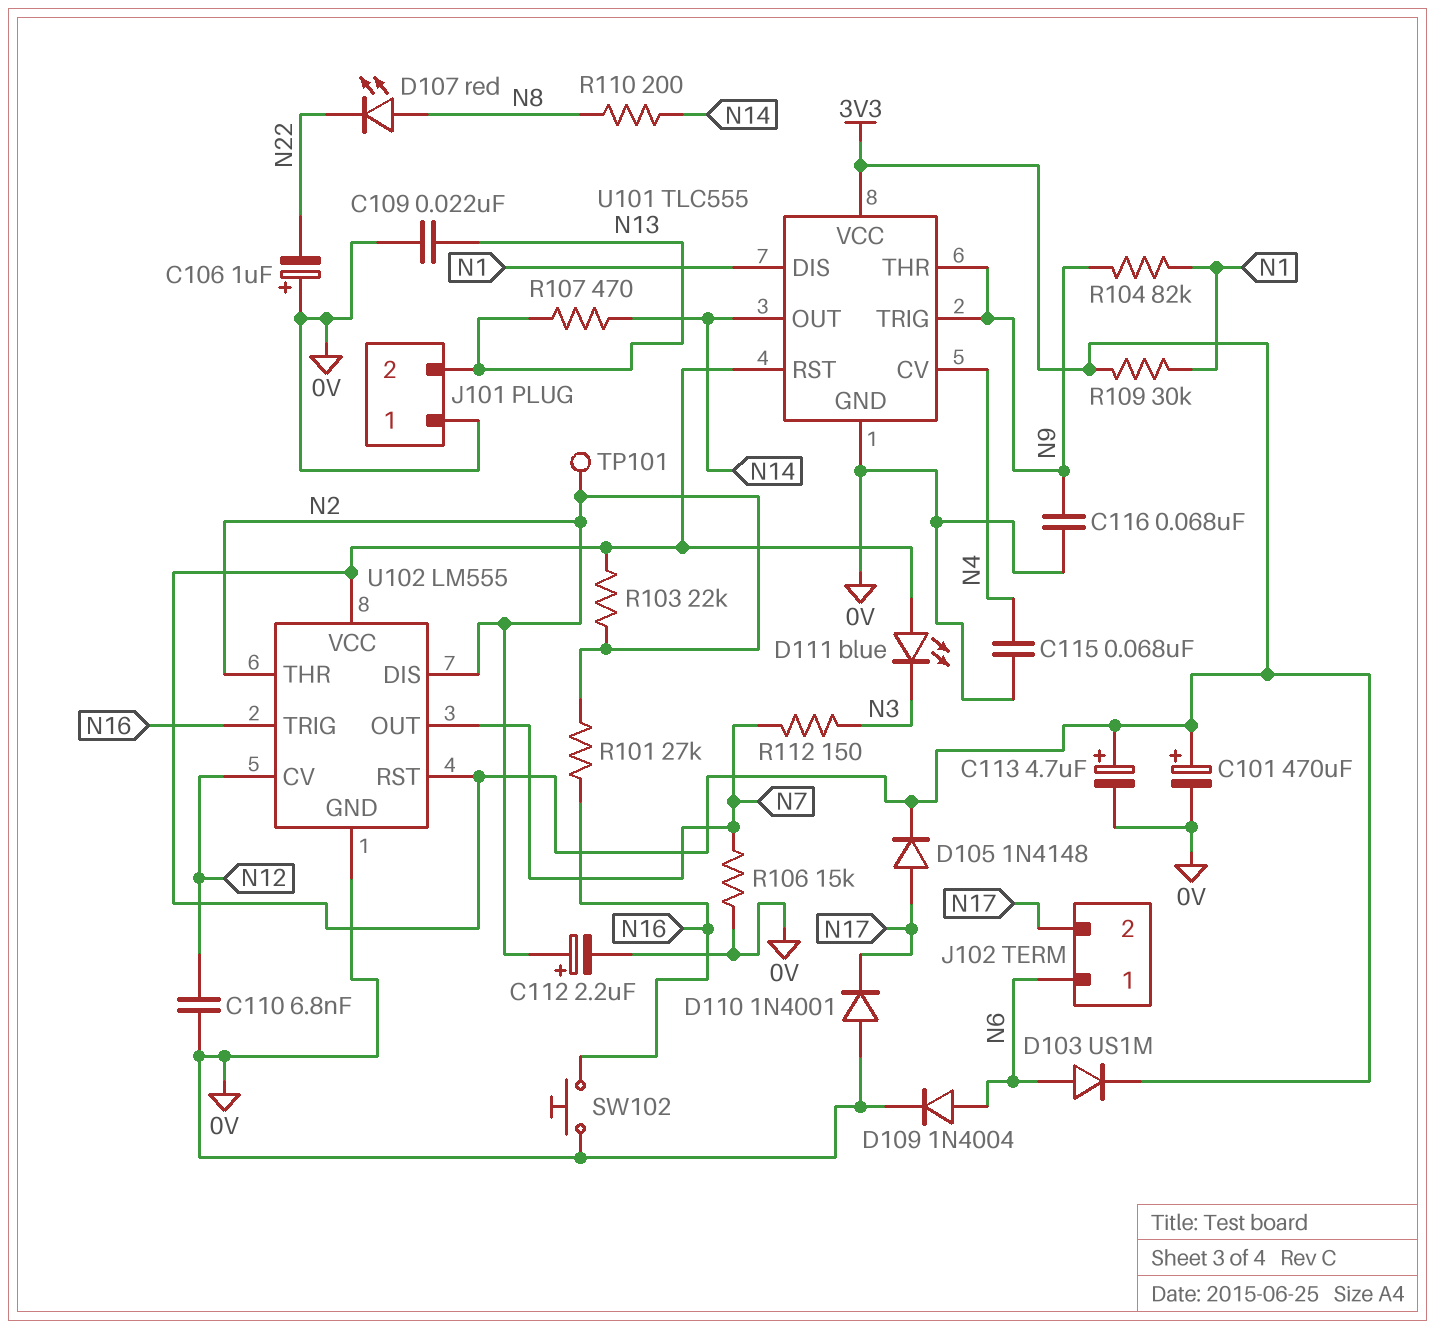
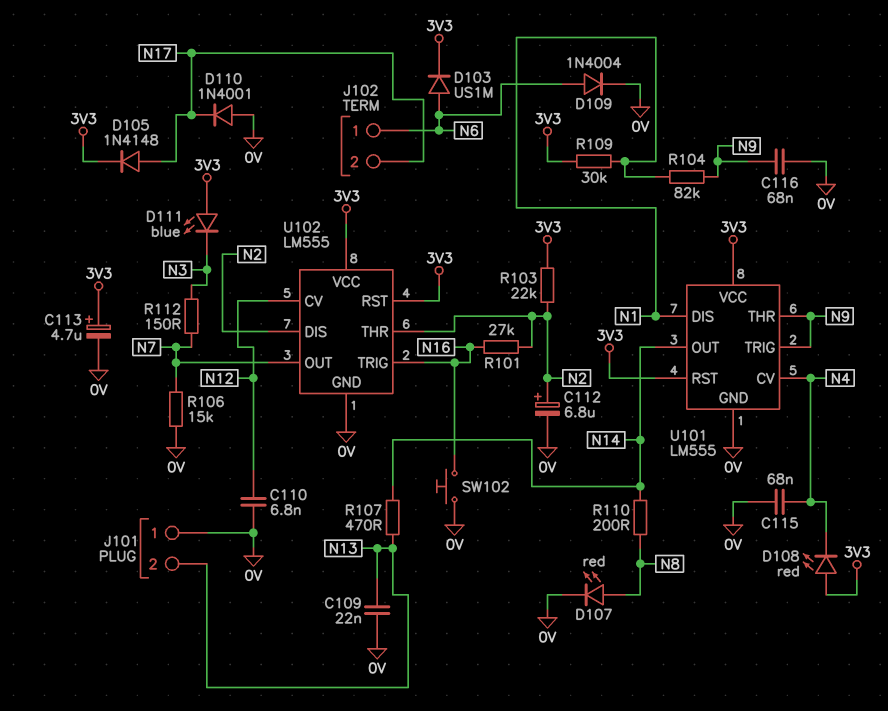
C101: 470uF (plus 3V3, minus 0V) -> none
C106: 1uF (plus 0V, minus N22) -> none
C112: 2.2uF (plus N2, minus 0V) -> 6.8uF (plus N2, minus 0V)
D107: LED red (A N8, K N22) -> LED red (A N8, K 0V)
D108: none -> LED red (A 3V3, K N4)
TP101: test point (N2) -> none
U101: TLC555 -> LM555

